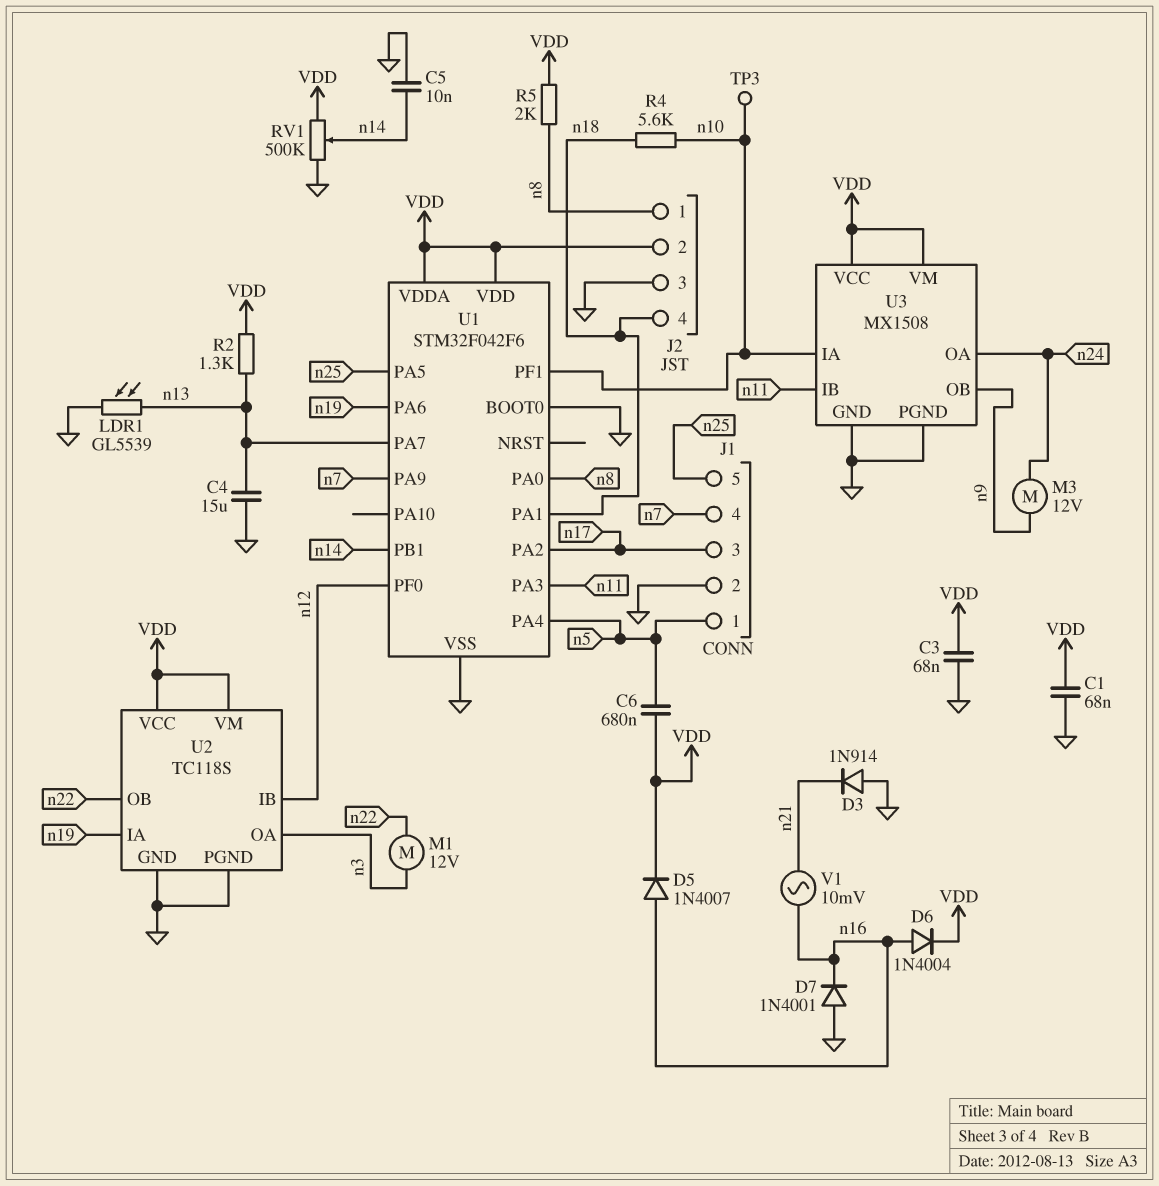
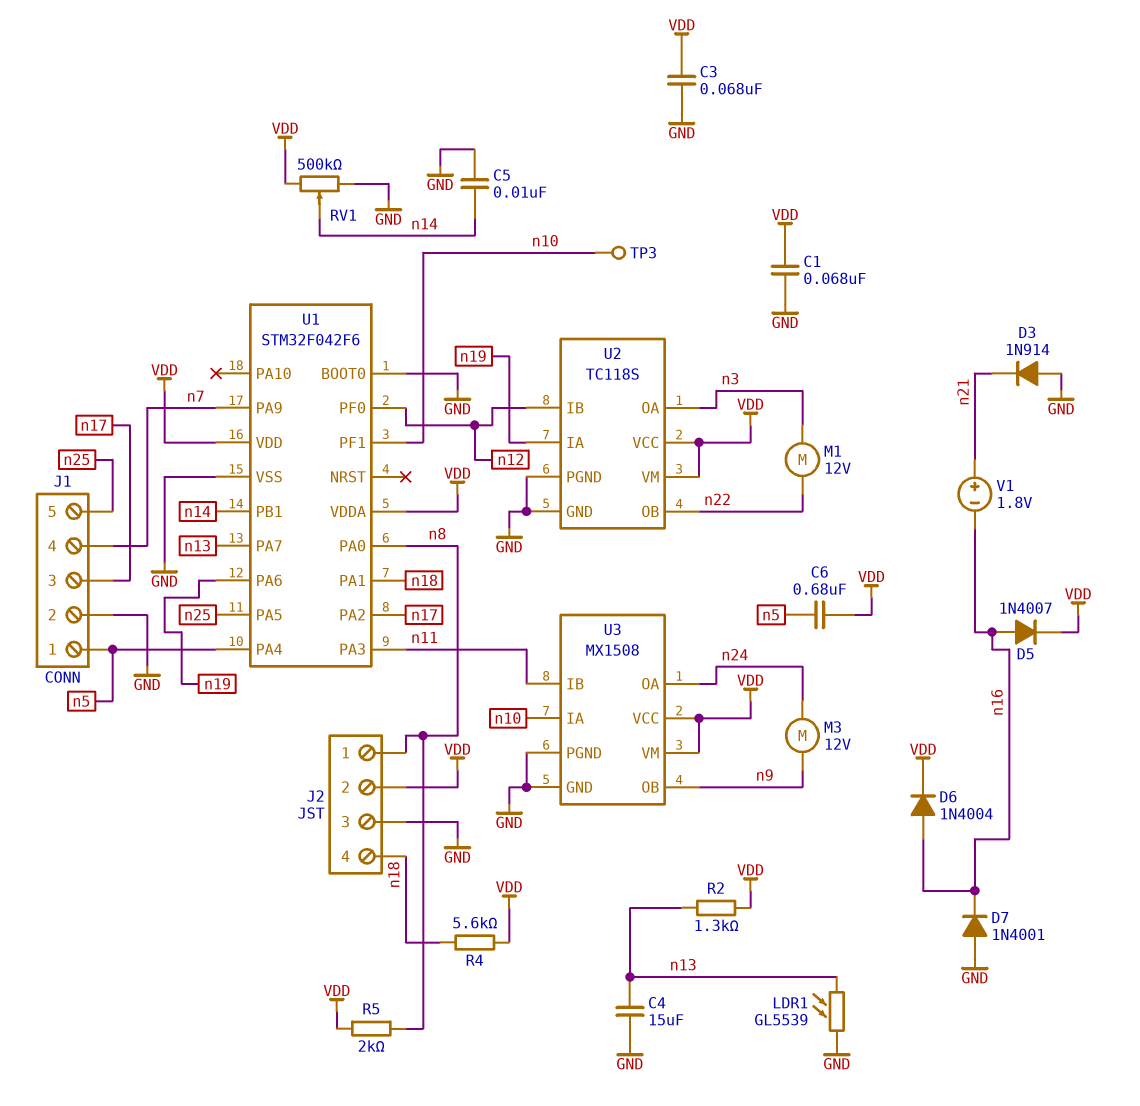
R4: 5.6k (n10, n18) -> 5.6k (VDD, n18)
V1: AC 10mV (n16, n21) -> 1.8V (plus n21, minus n16)

